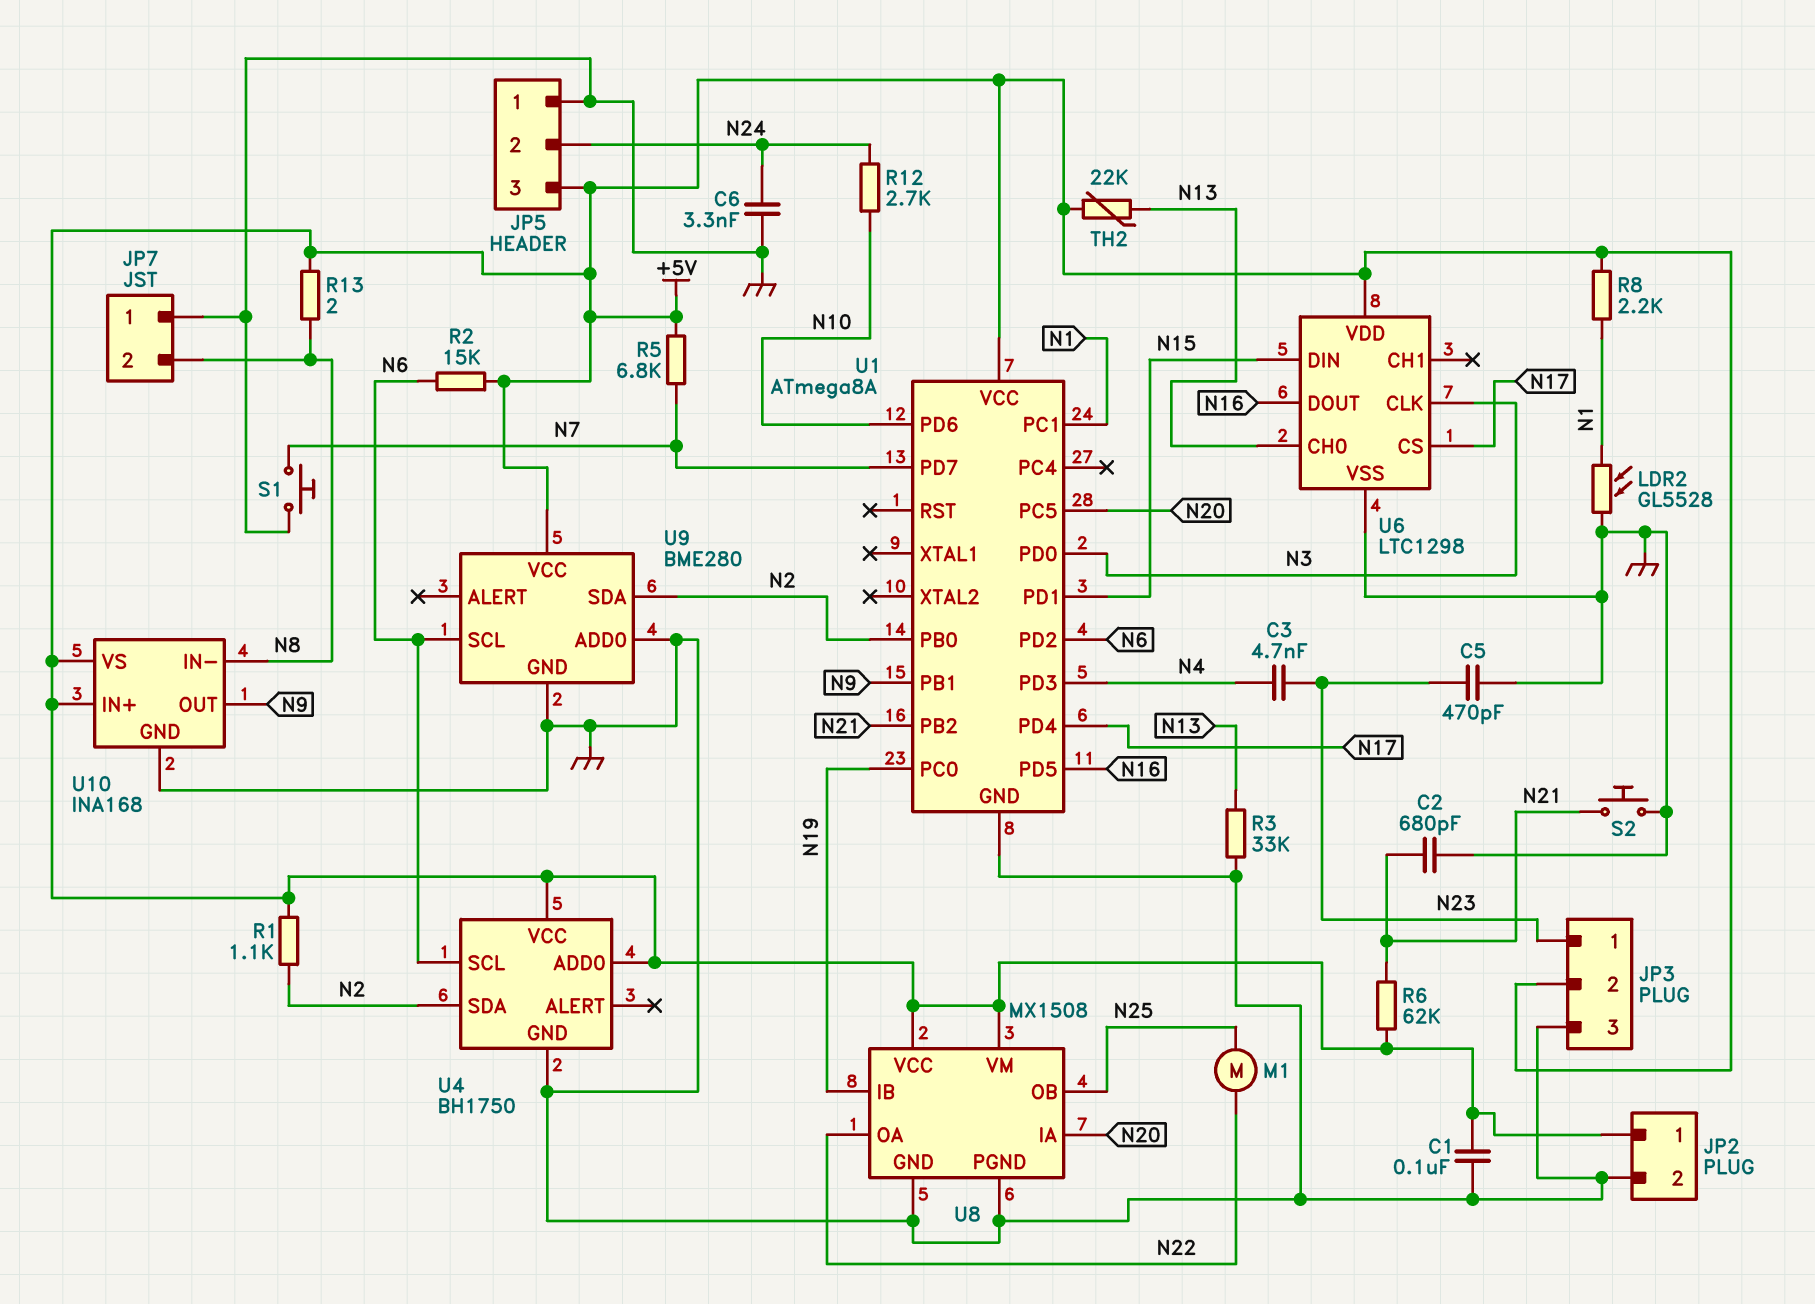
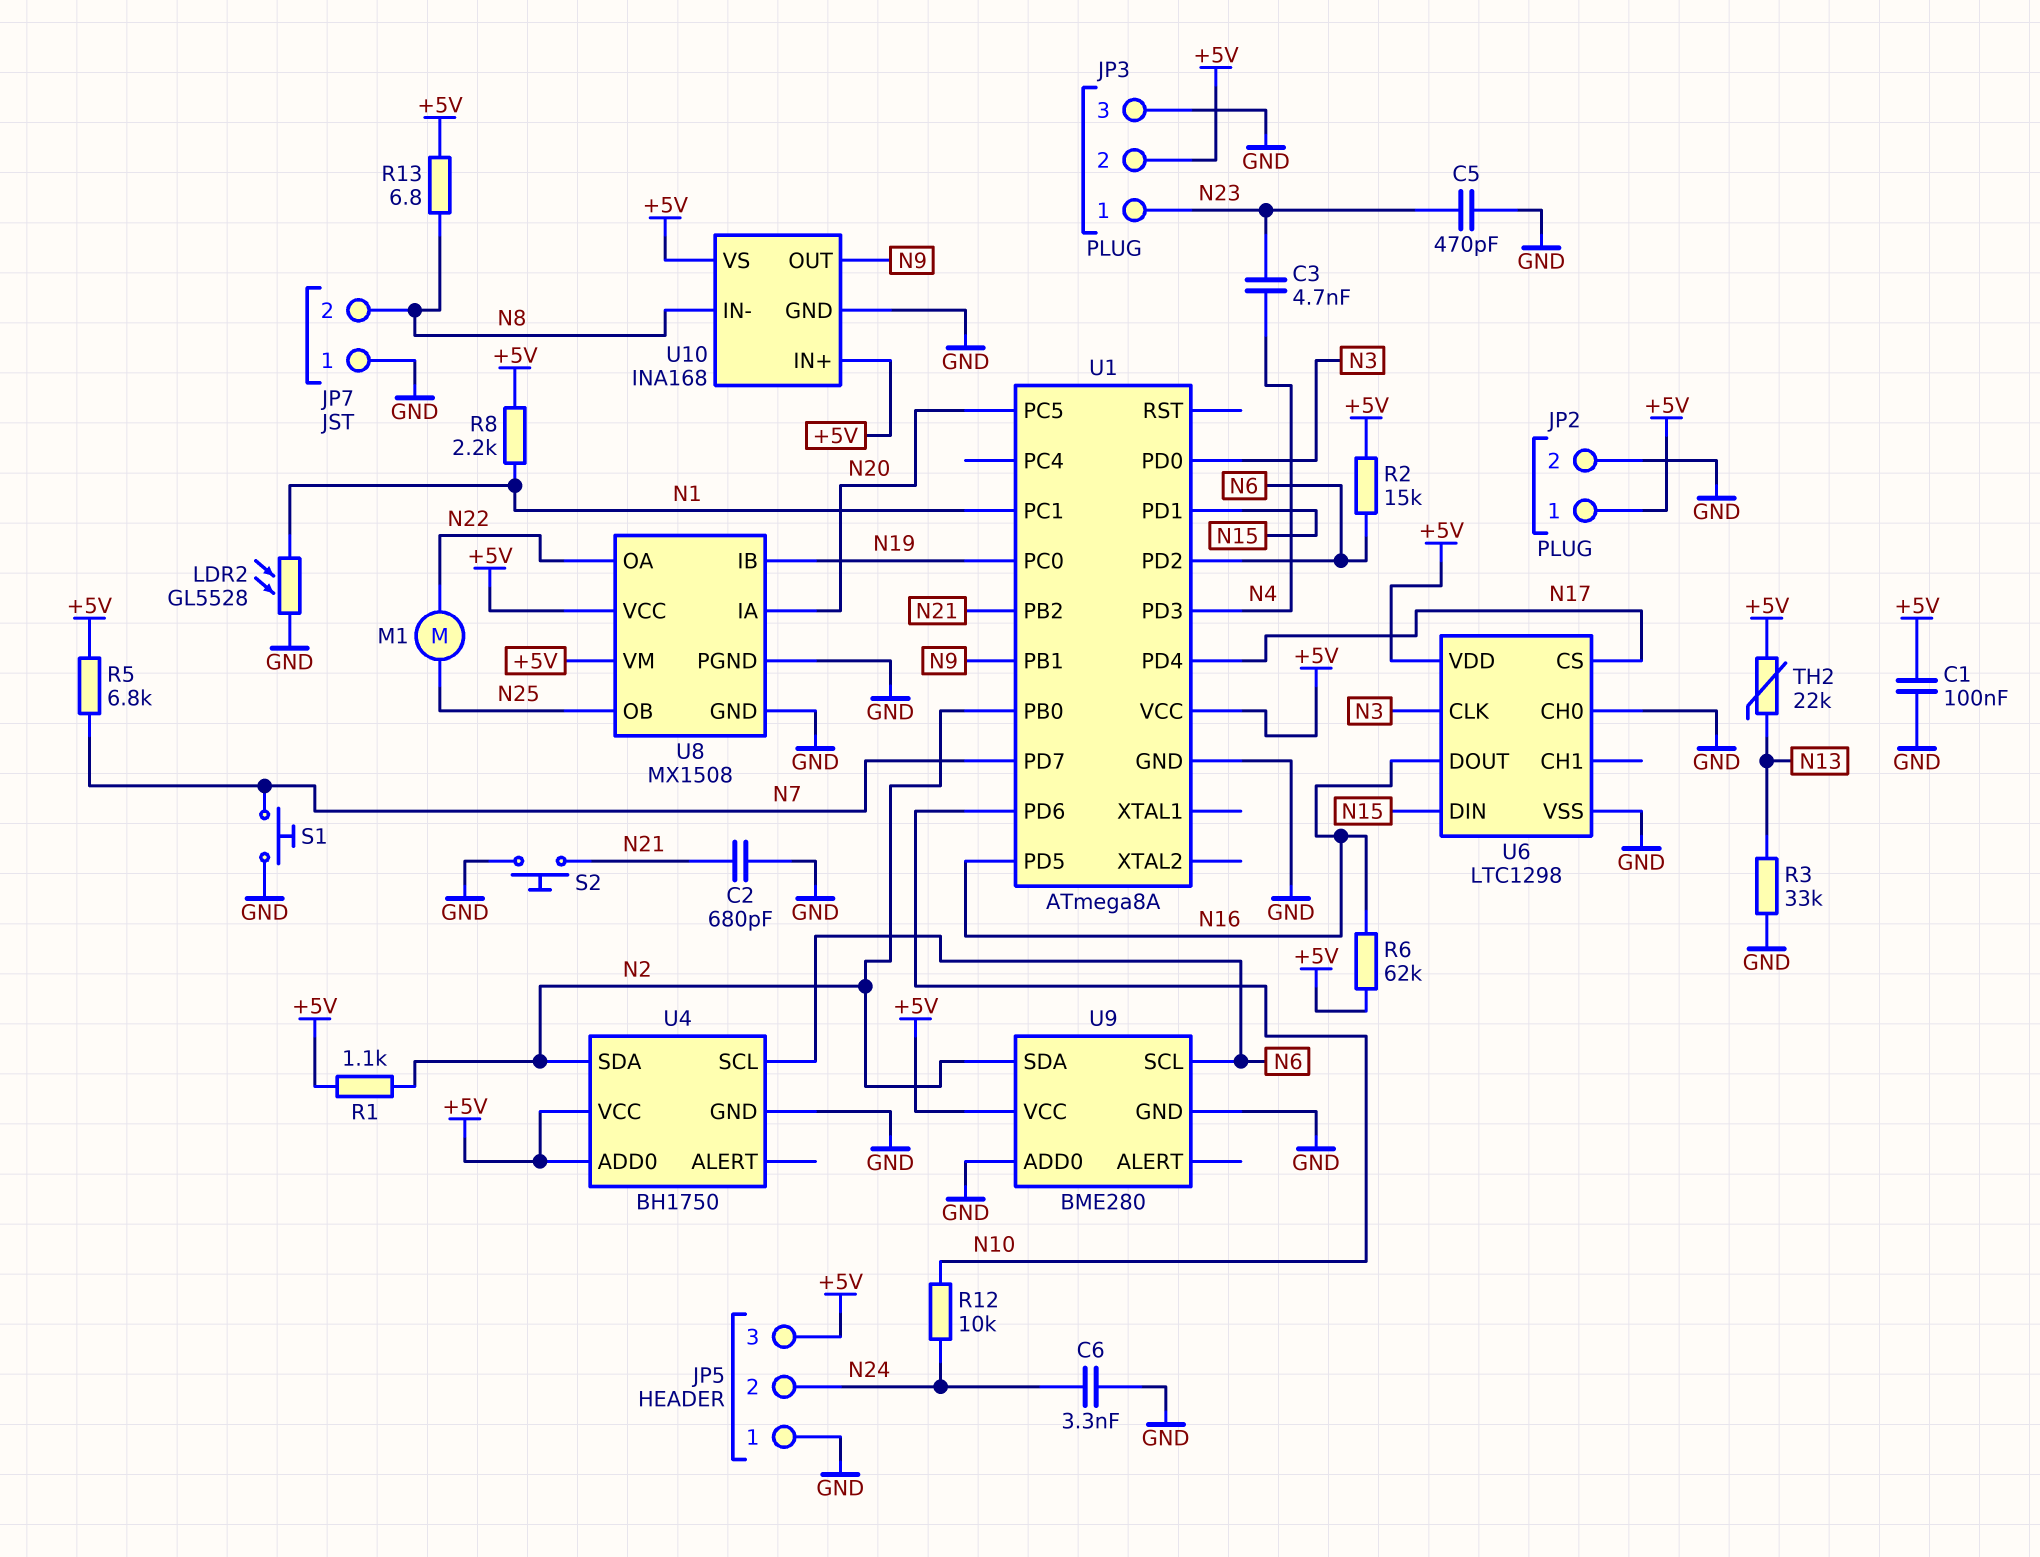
R6: 62k (+5V, N21) -> 62k (+5V, N16)
R12: 2.7k (N10, N24) -> 10k (N10, N24)
R13: 2 (+5V, N8) -> 6.8 (+5V, N8)
U6 pin CH0: N13 -> GND

